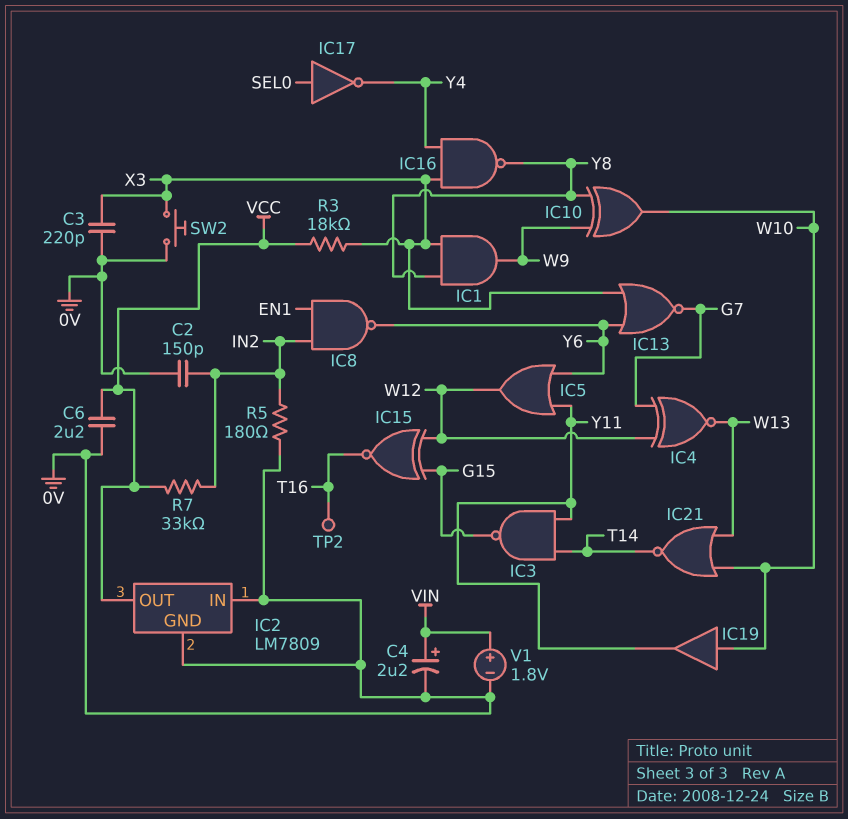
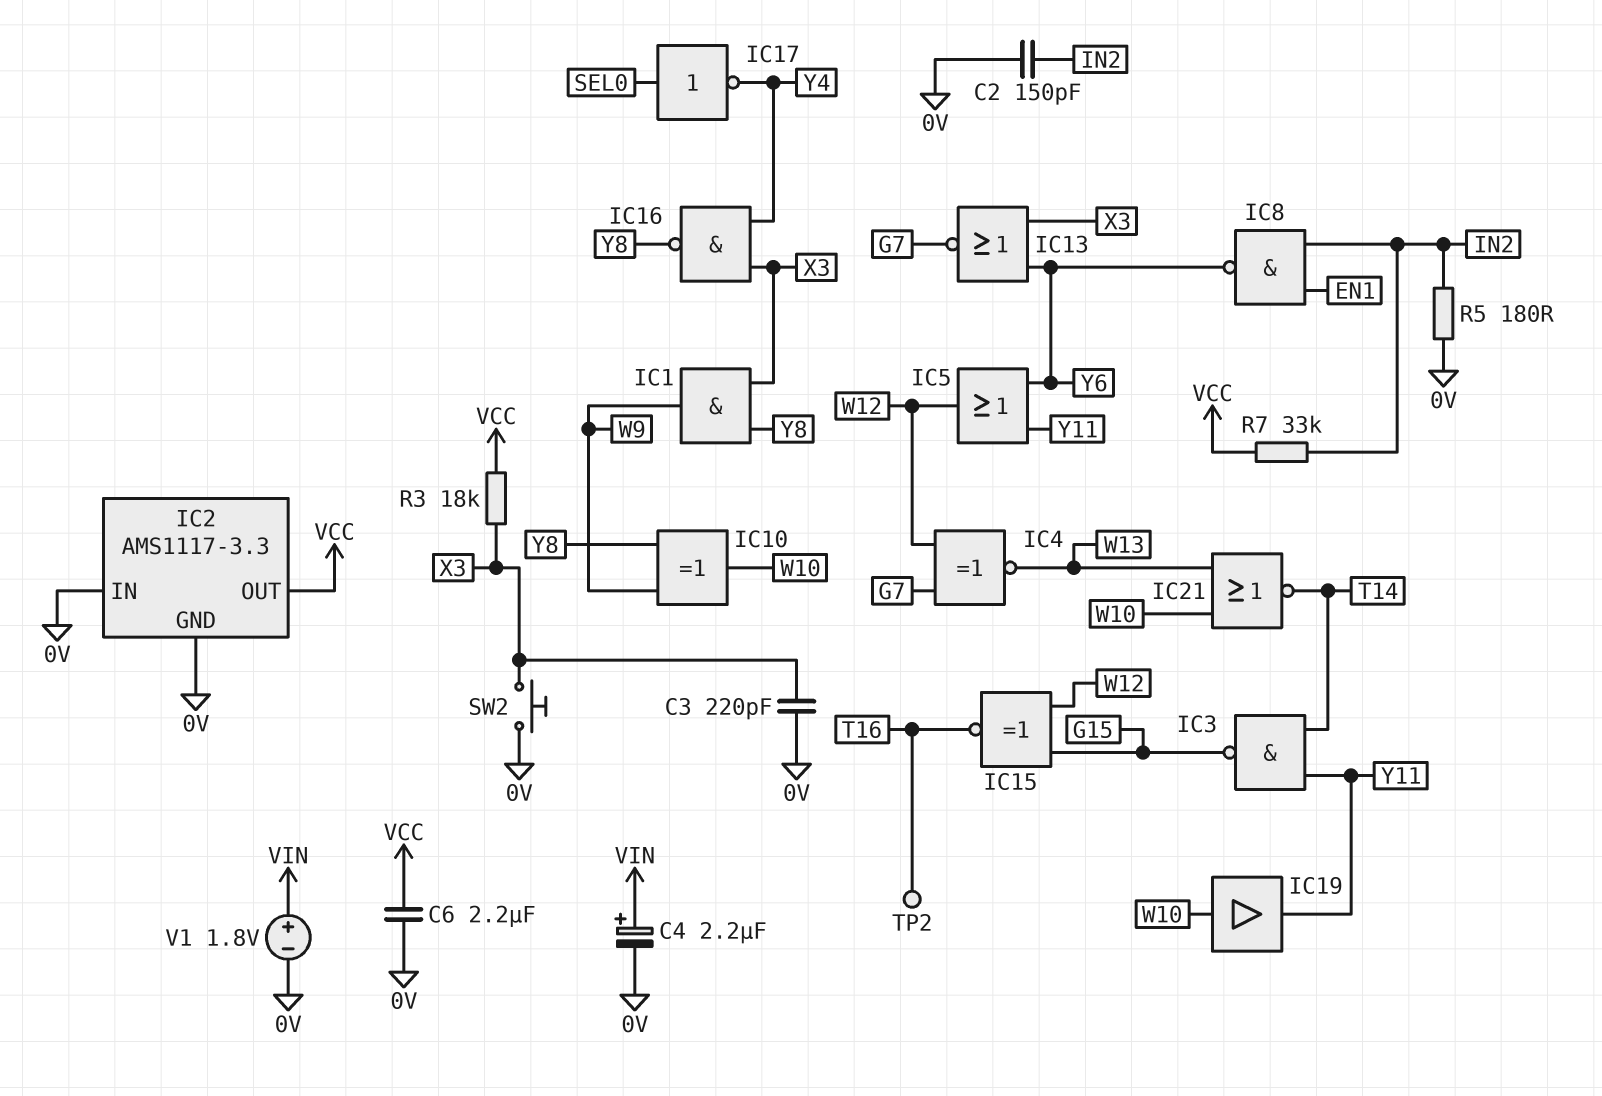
IC2: LM7809 -> AMS1117-3.3

